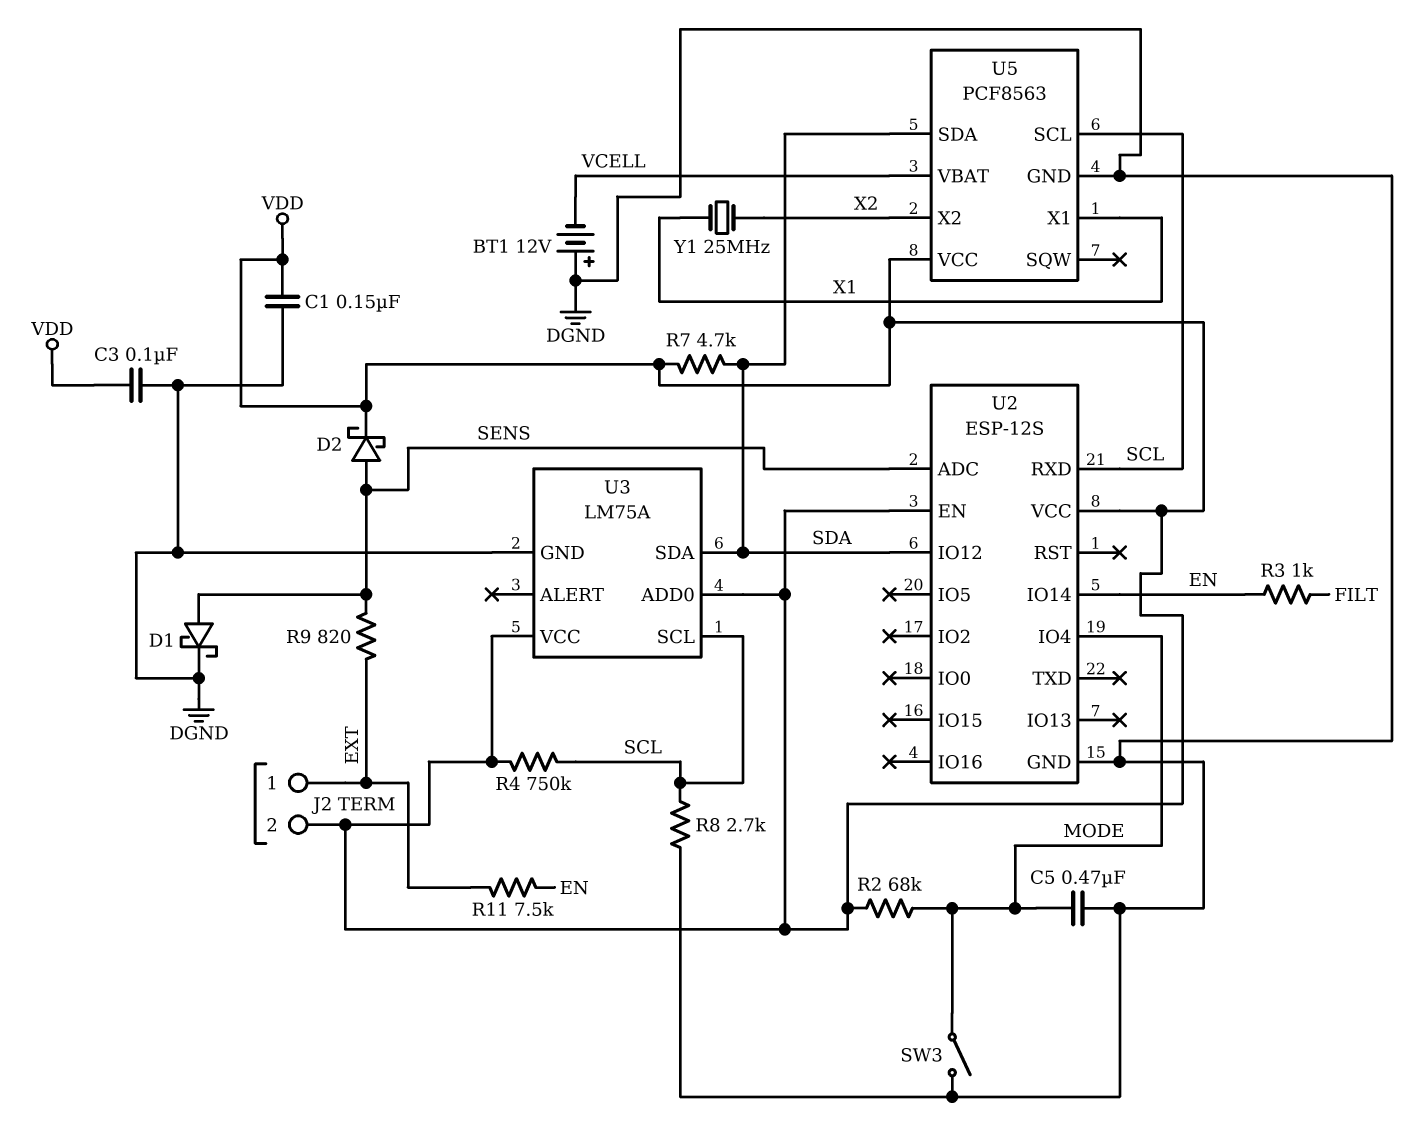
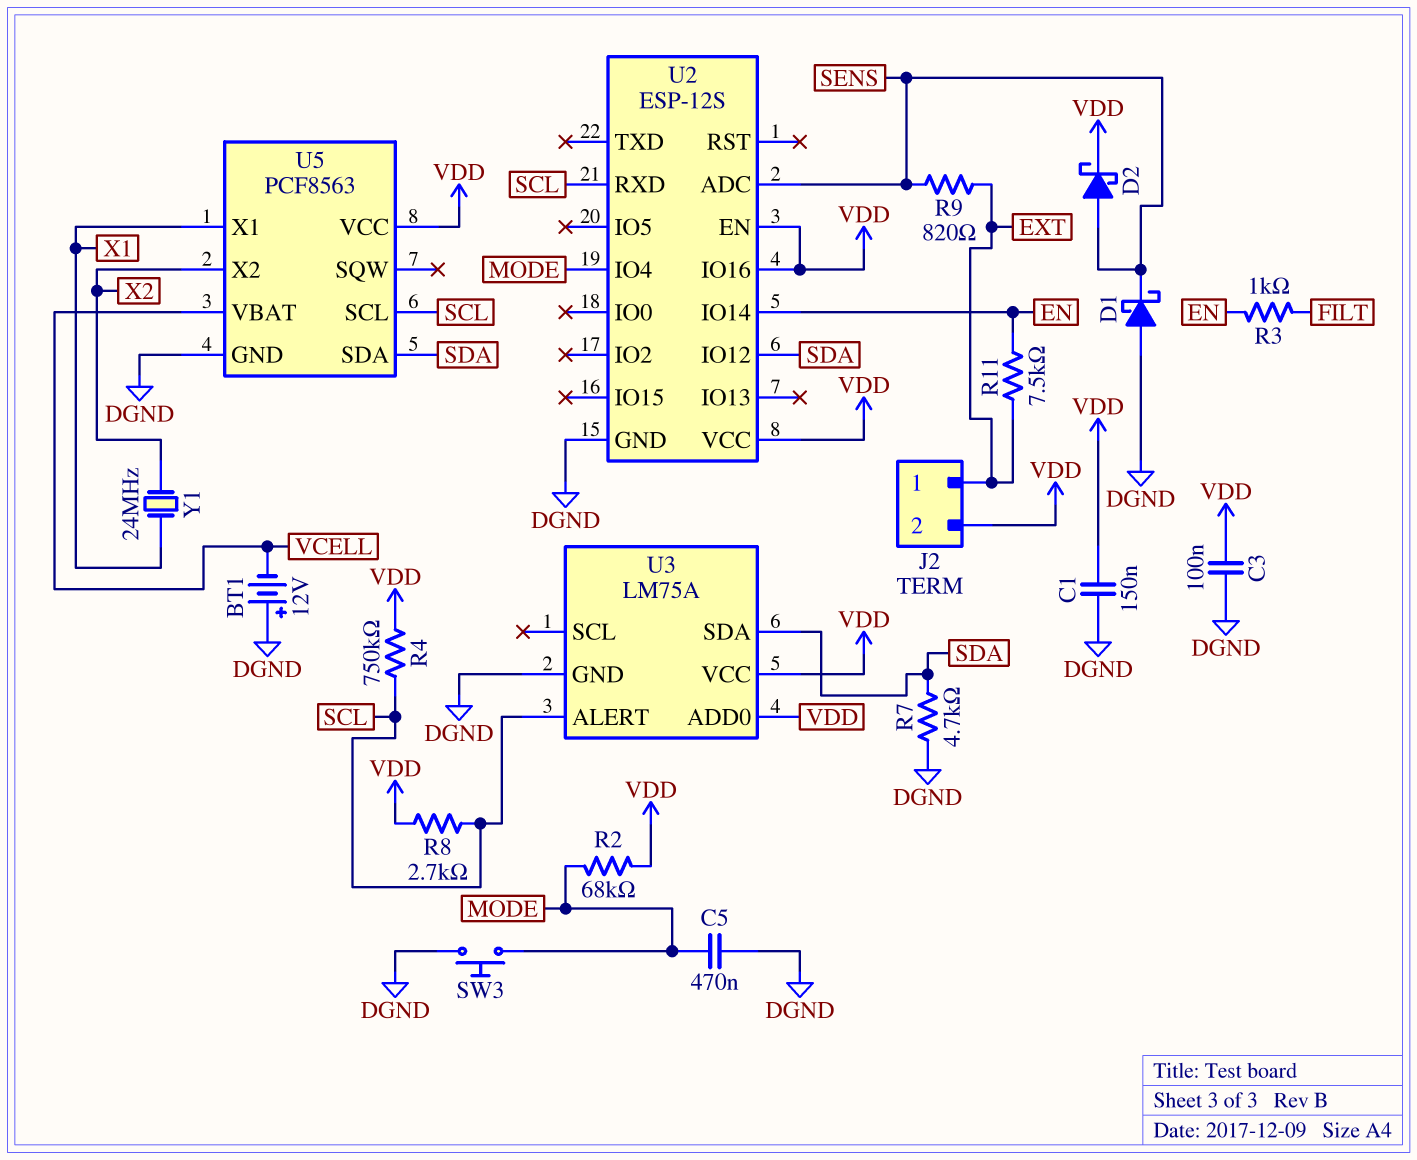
D1: schottky (A SENS, K DGND) -> schottky (A DGND, K SENS)
R7: 4.7k (SDA, VDD) -> 4.7k (DGND, SDA)
R8: 2.7k (DGND, SCL) -> 2.7k (SCL, VDD)
SW3: switch (DGND, MODE) -> button (DGND, MODE)
U2 pin IO16: none -> VDD
U3 pin ALERT: none -> SCL
U3 pin SCL: SCL -> none
Y1: 25MHz (X1, X2) -> 24MHz (X1, X2)

